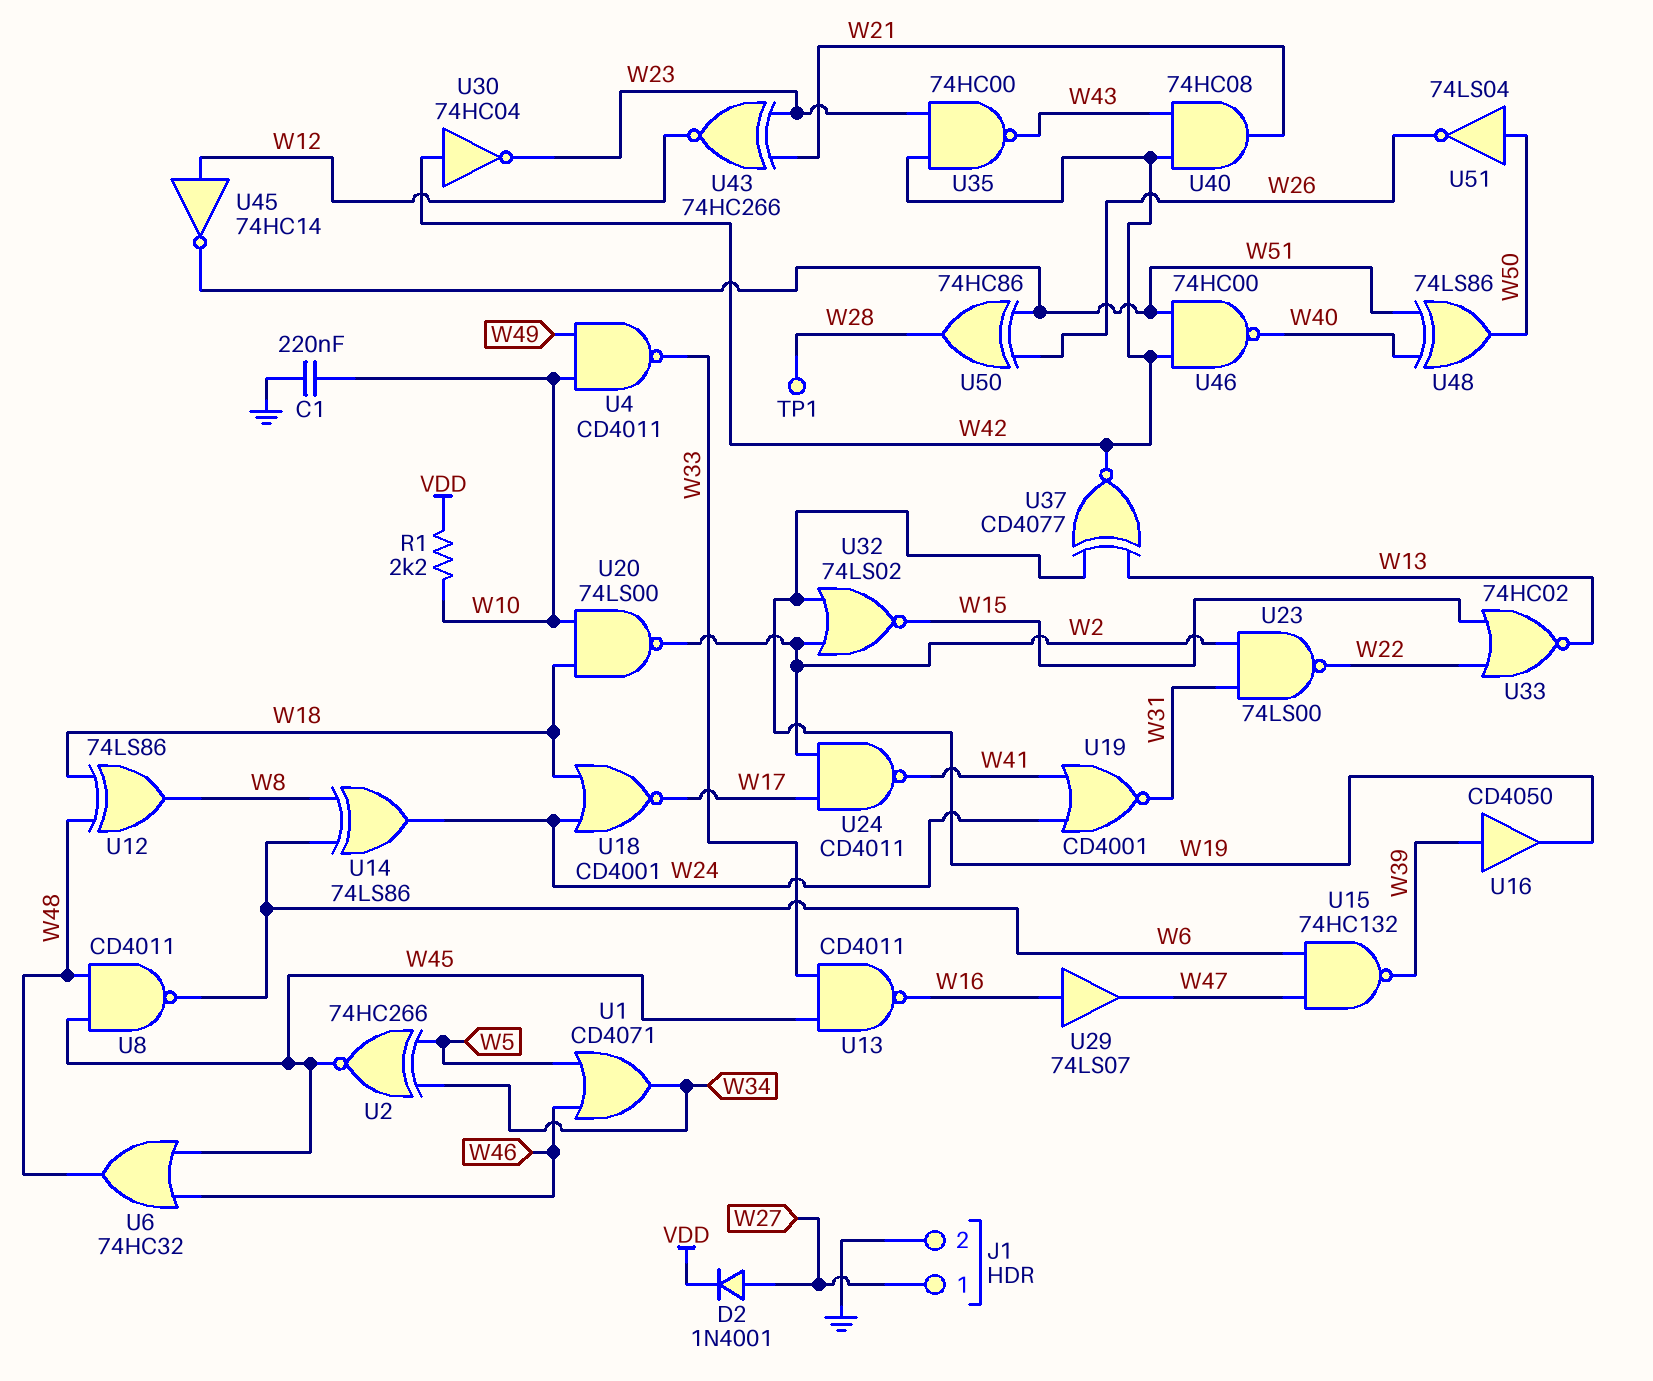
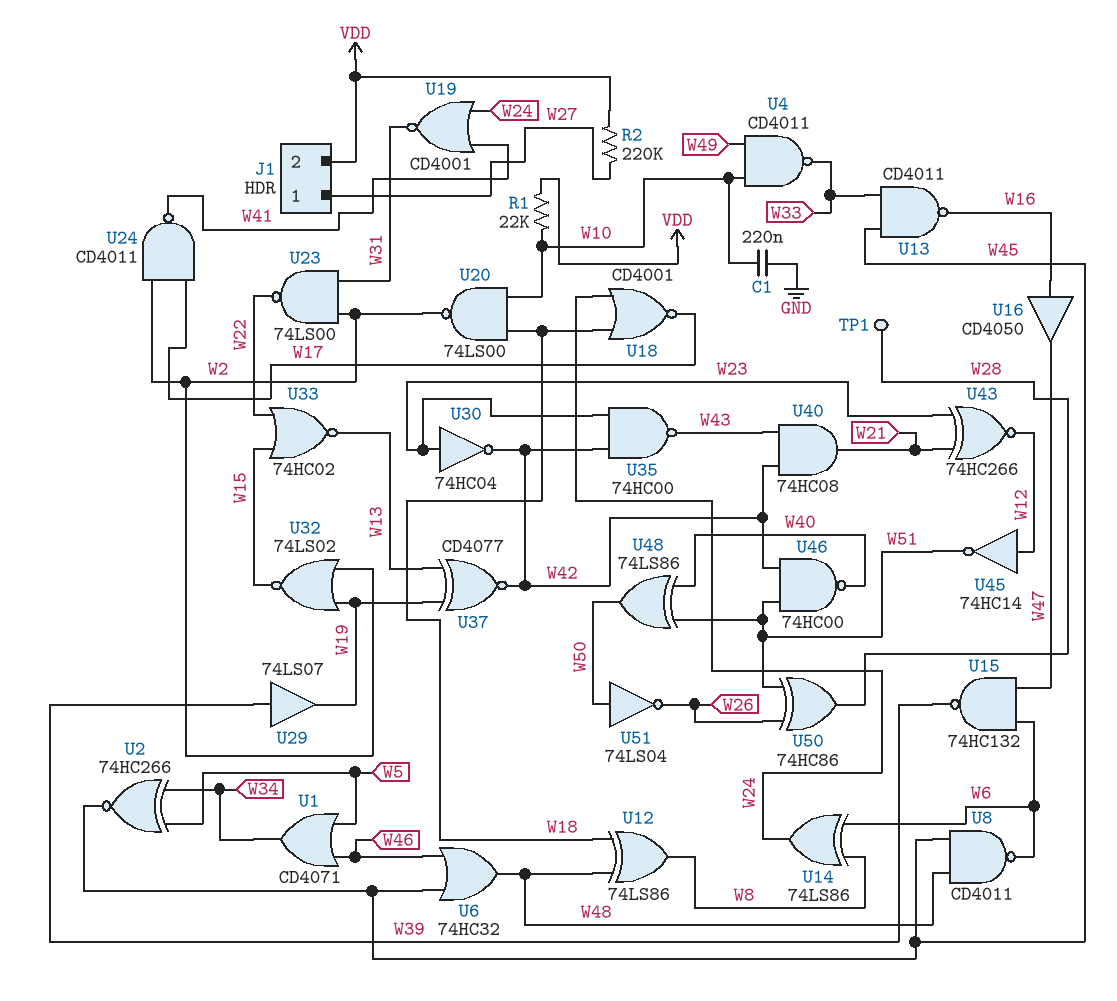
D2: diode 1N4001 (A W27, K VDD) -> none
J1 pin 2: GND -> VDD
R1: 2.2k (VDD, W10) -> 22k (VDD, W10)
R2: none -> 220k (VDD, W27)
U16: buffer CD4050 (in W39, out W19) -> buffer CD4050 (in W16, out W47)
U29: buffer 74LS07 (in W16, out W47) -> buffer 74LS07 (in W39, out W19)
U30: NOT 74HC04 (in W42, out W23) -> NOT 74HC04 (in W23, out W42)

